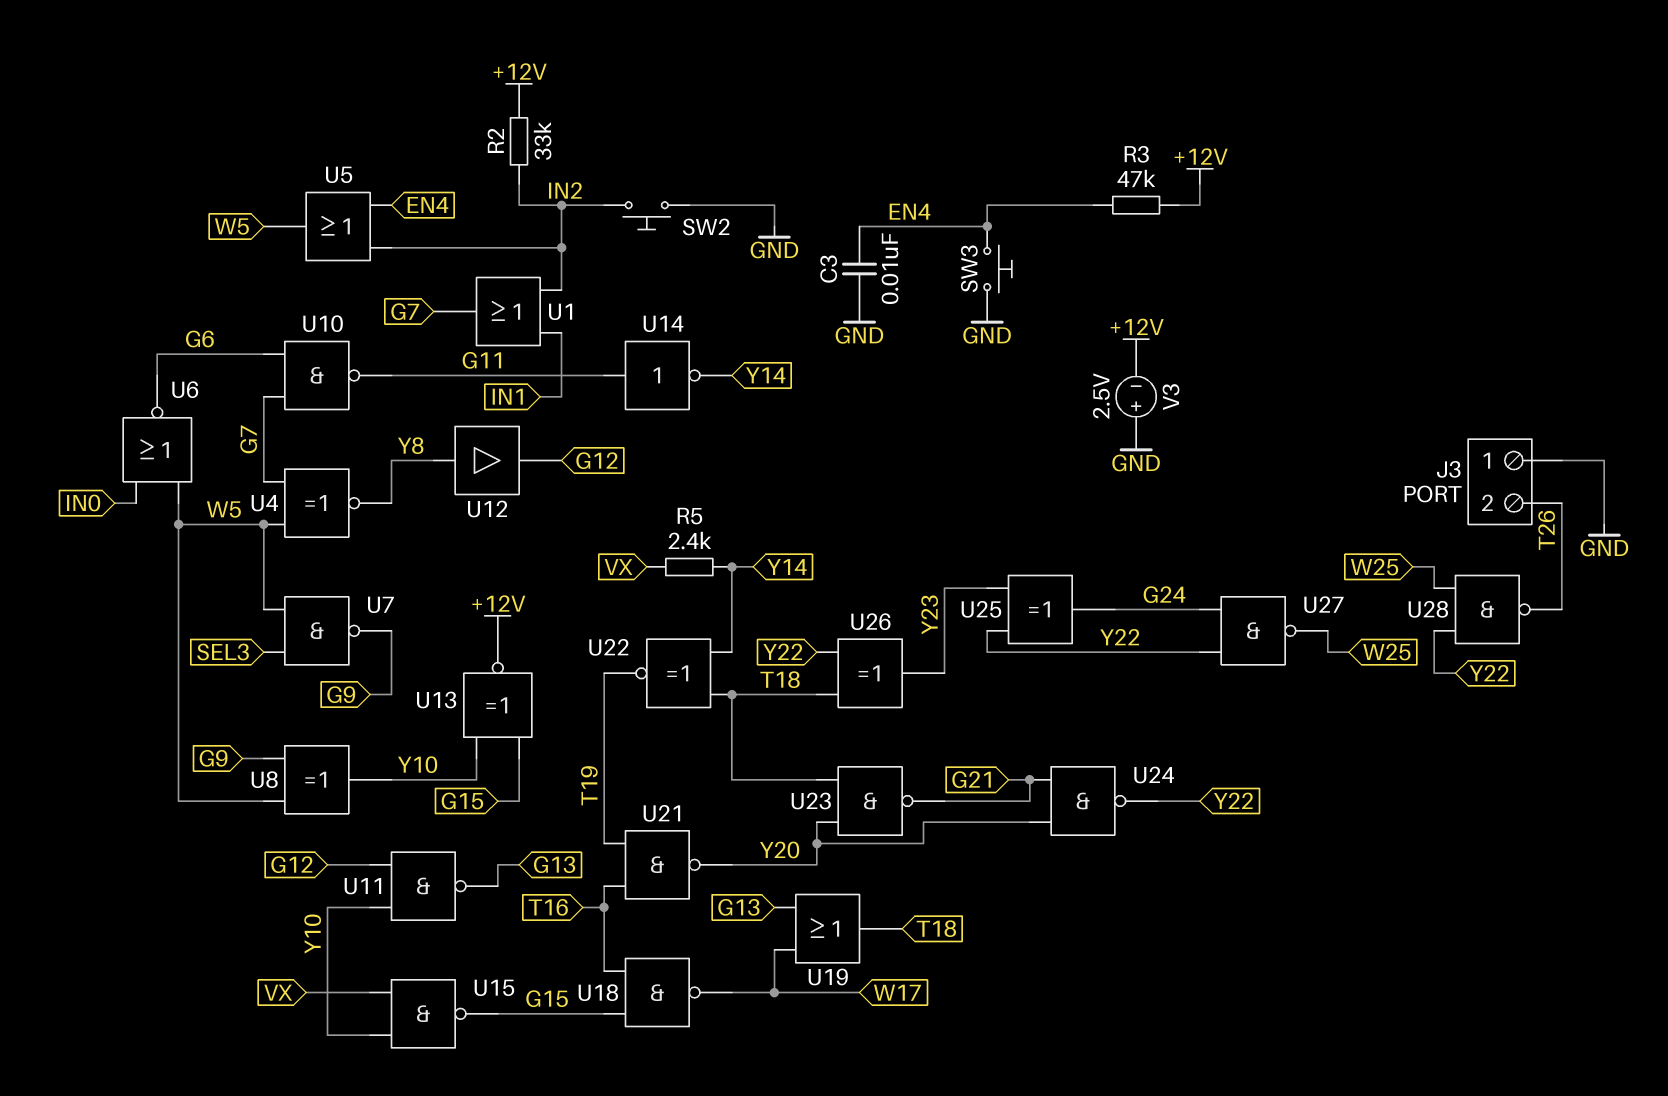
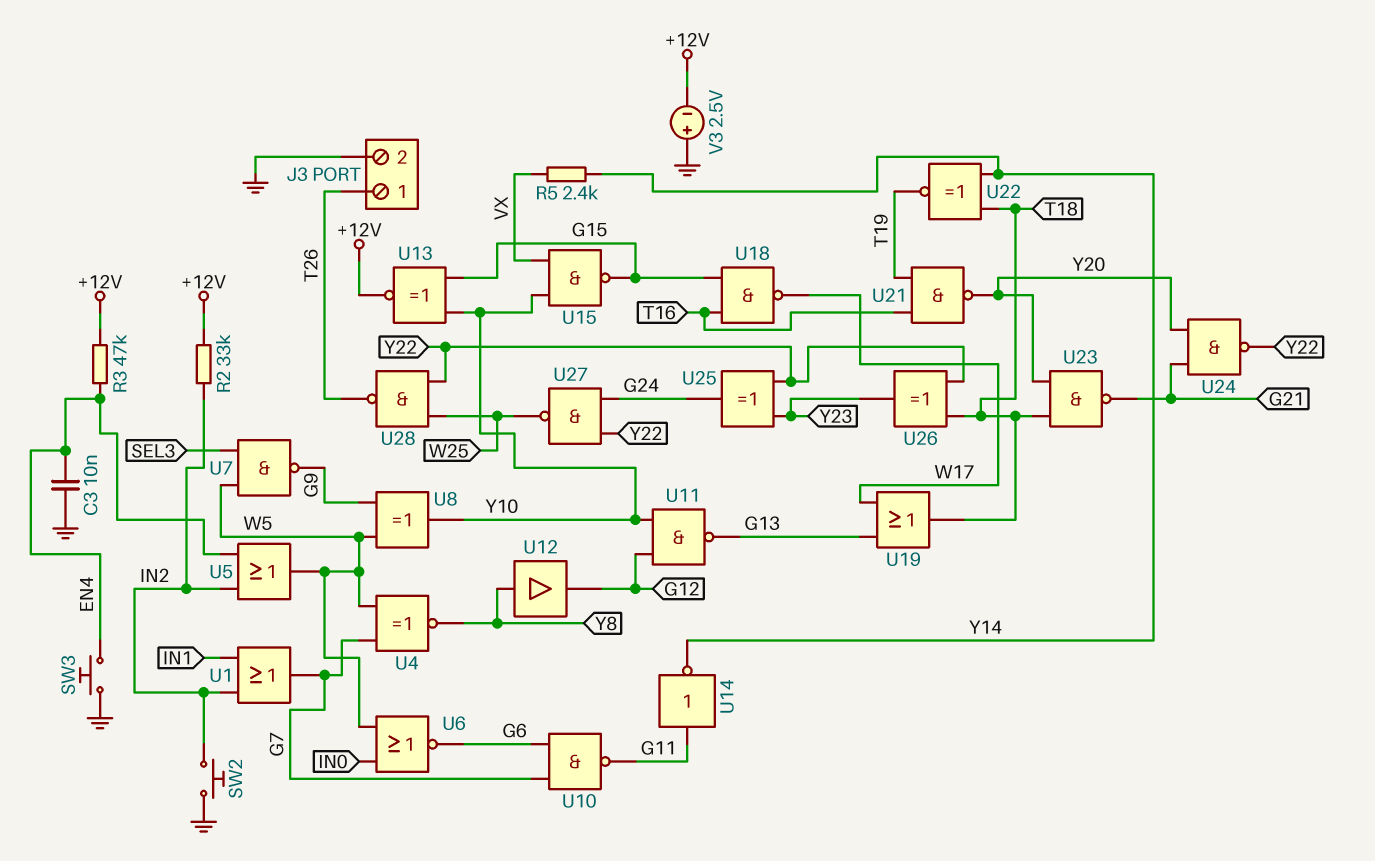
J3 pin 1: GND -> T26
J3 pin 2: T26 -> GND

